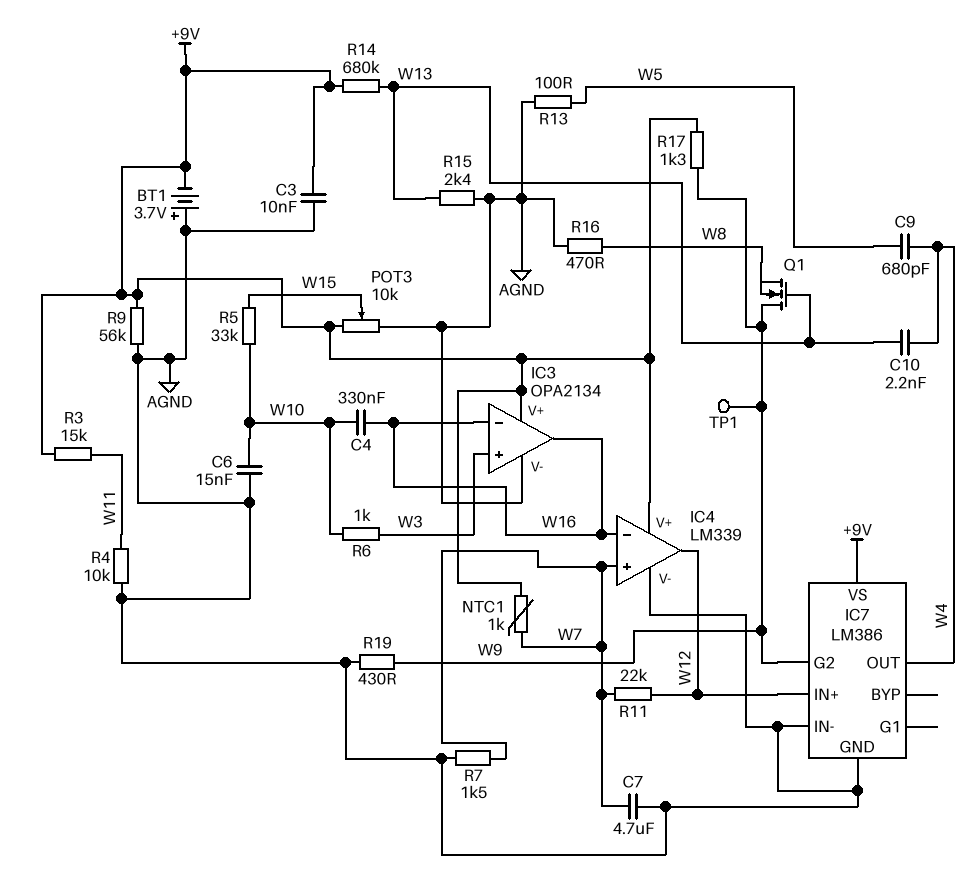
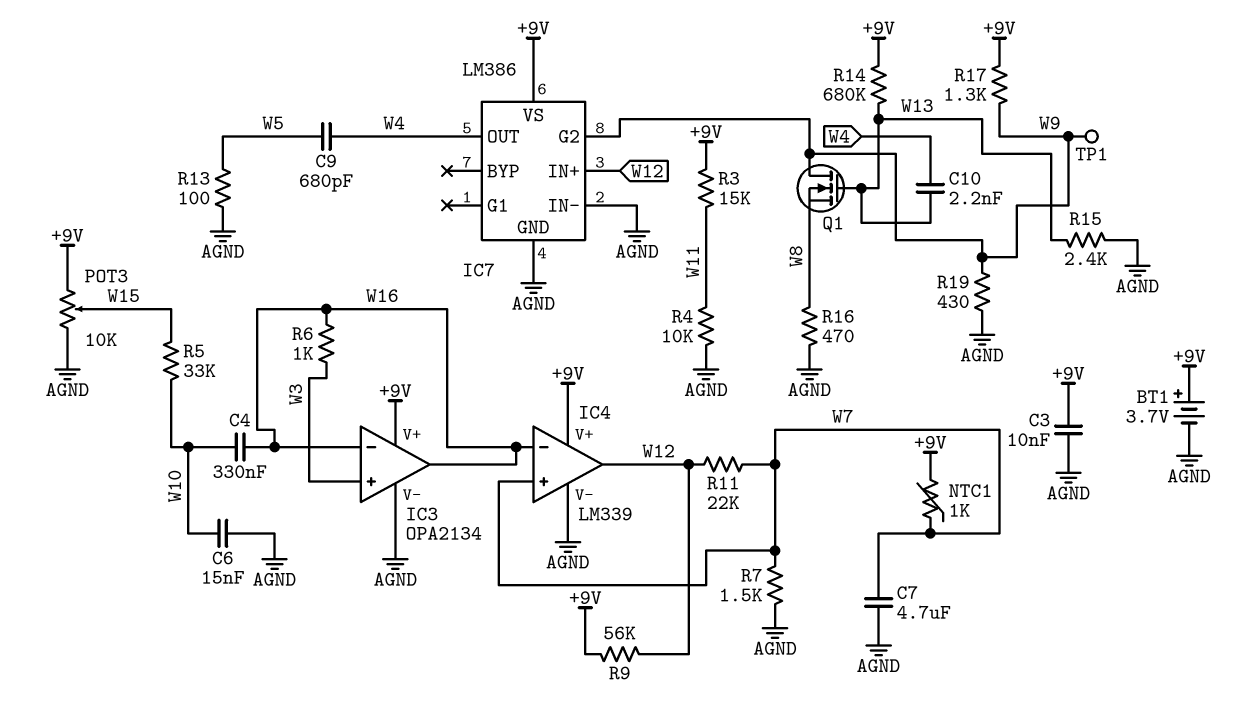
BT1: 3.7V (plus AGND, minus +9V) -> 3.7V (plus +9V, minus AGND)
R6: 1k (W3, W10) -> 1k (W3, W16)
R9: 56k (+9V, AGND) -> 56k (+9V, W12)

